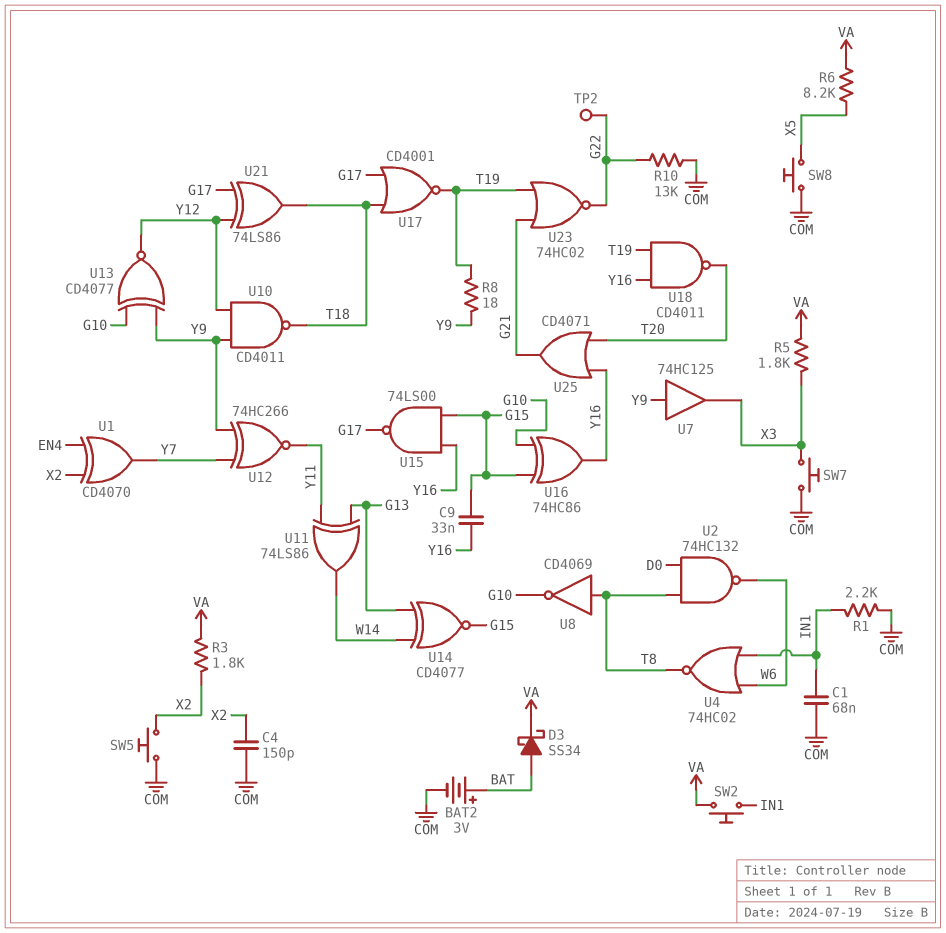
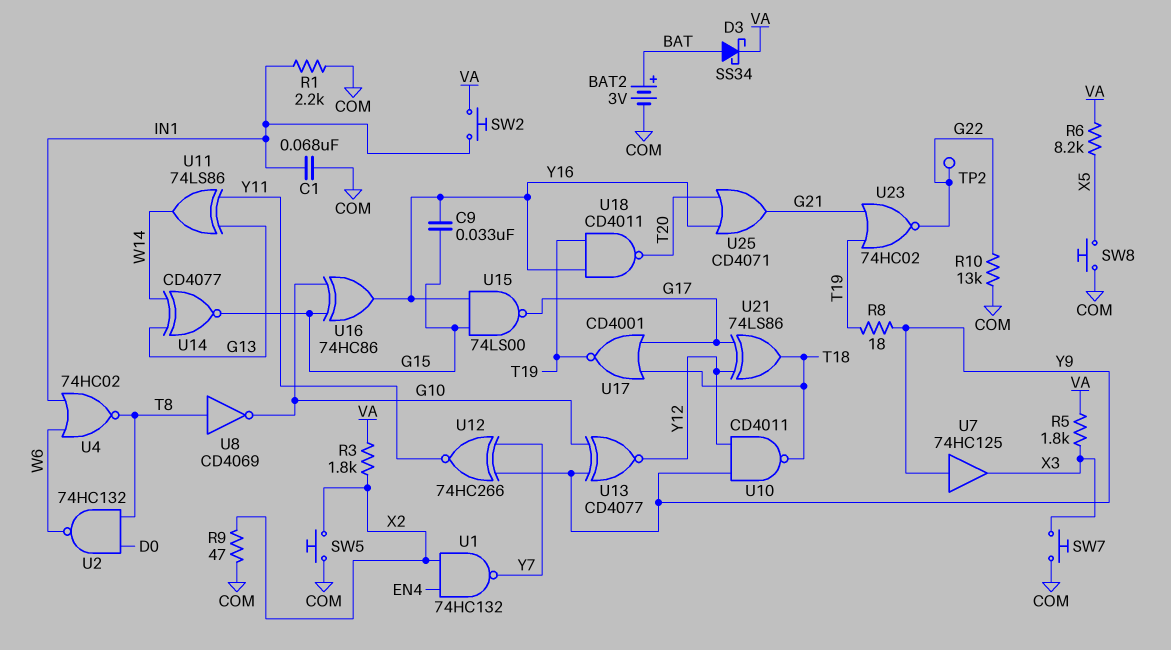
C4: 150pF (COM, X2) -> none
R9: none -> 47 (COM, X2)
U1: XOR CD4070 (in EN4, in X2, out Y7) -> NAND 74HC132 (in EN4, in X2, out Y7)

